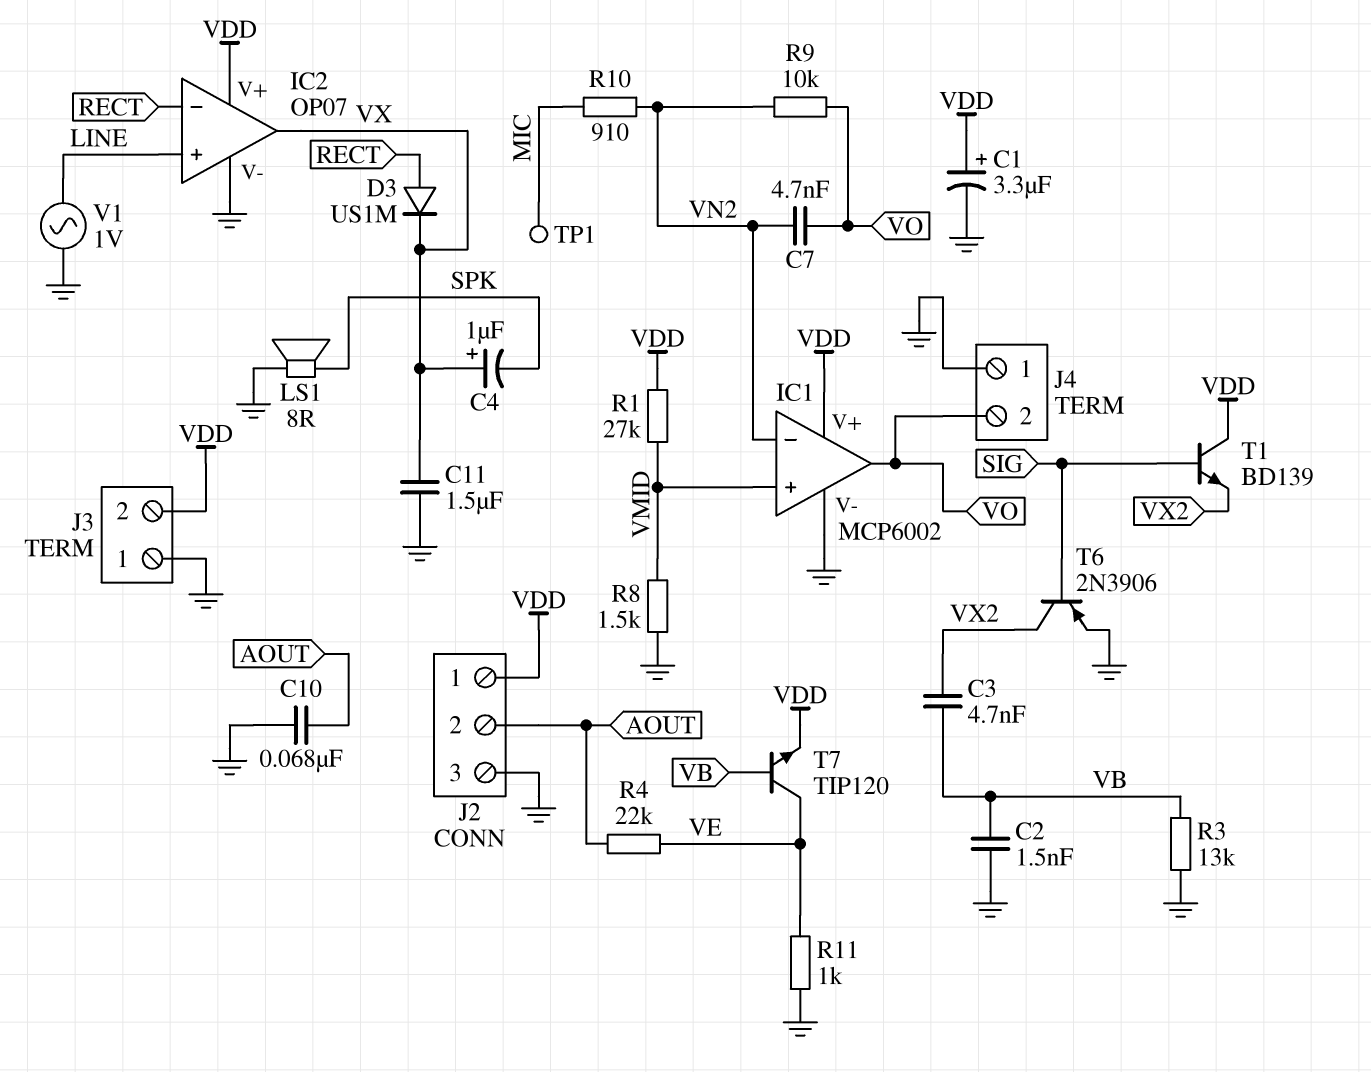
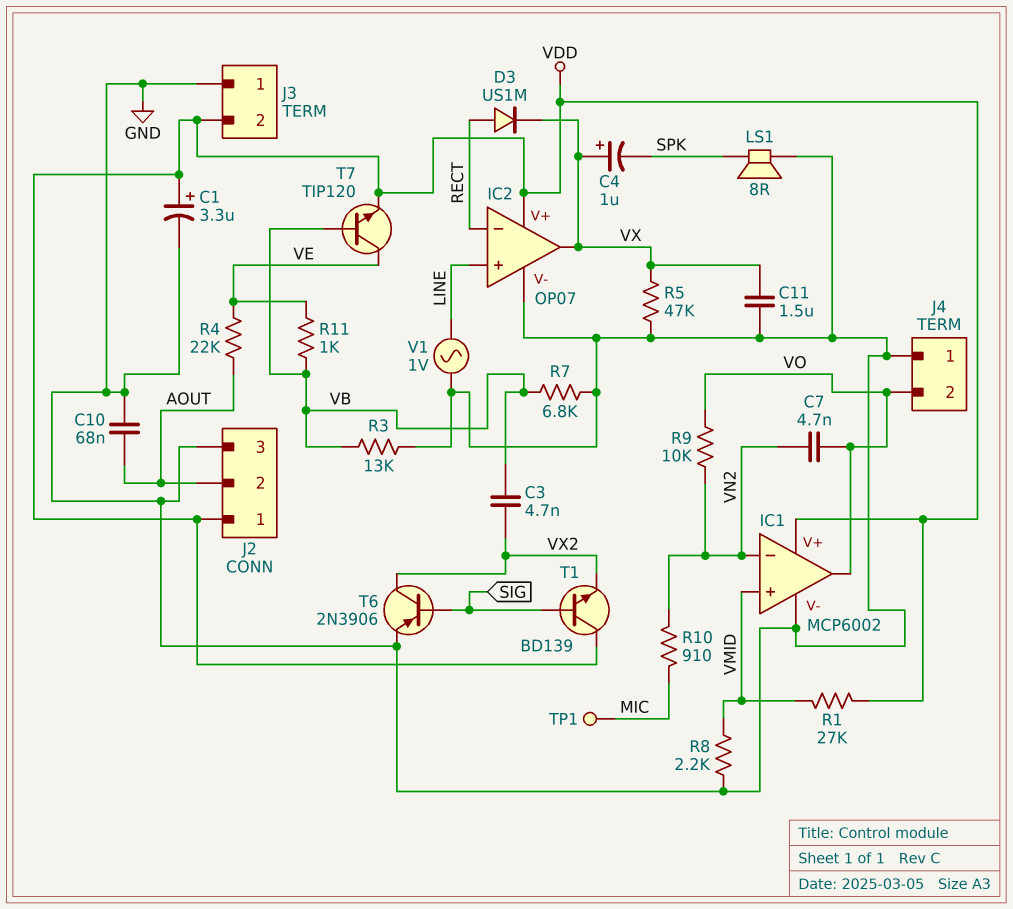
C2: 1.5nF (GND, VB) -> none
R5: none -> 47k (GND, VX)
R7: none -> 6.8k (GND, VB)
R8: 1.5k (GND, VMID) -> 2.2k (GND, VMID)
R11: 1k (GND, VE) -> 1k (VB, VE)

